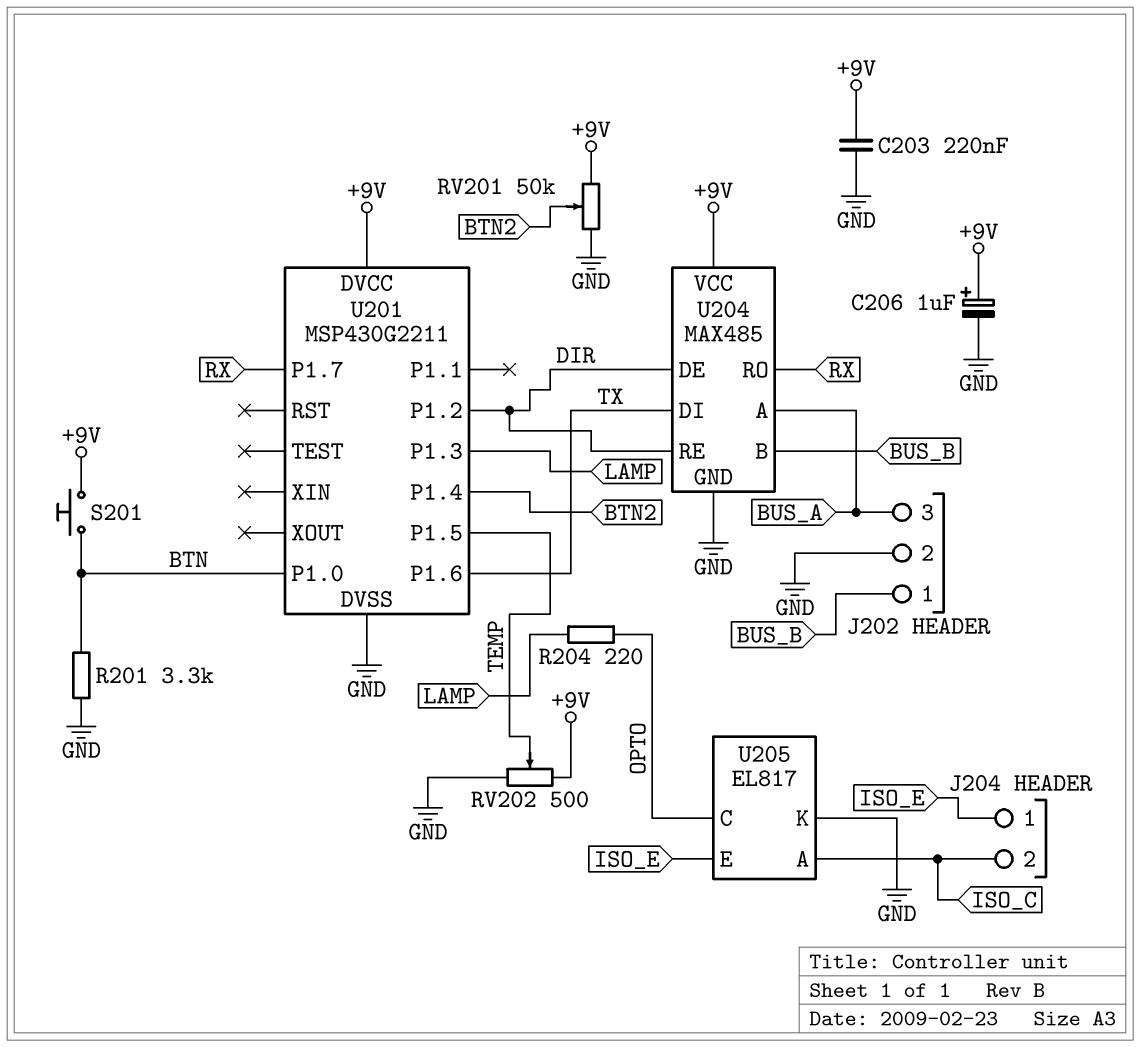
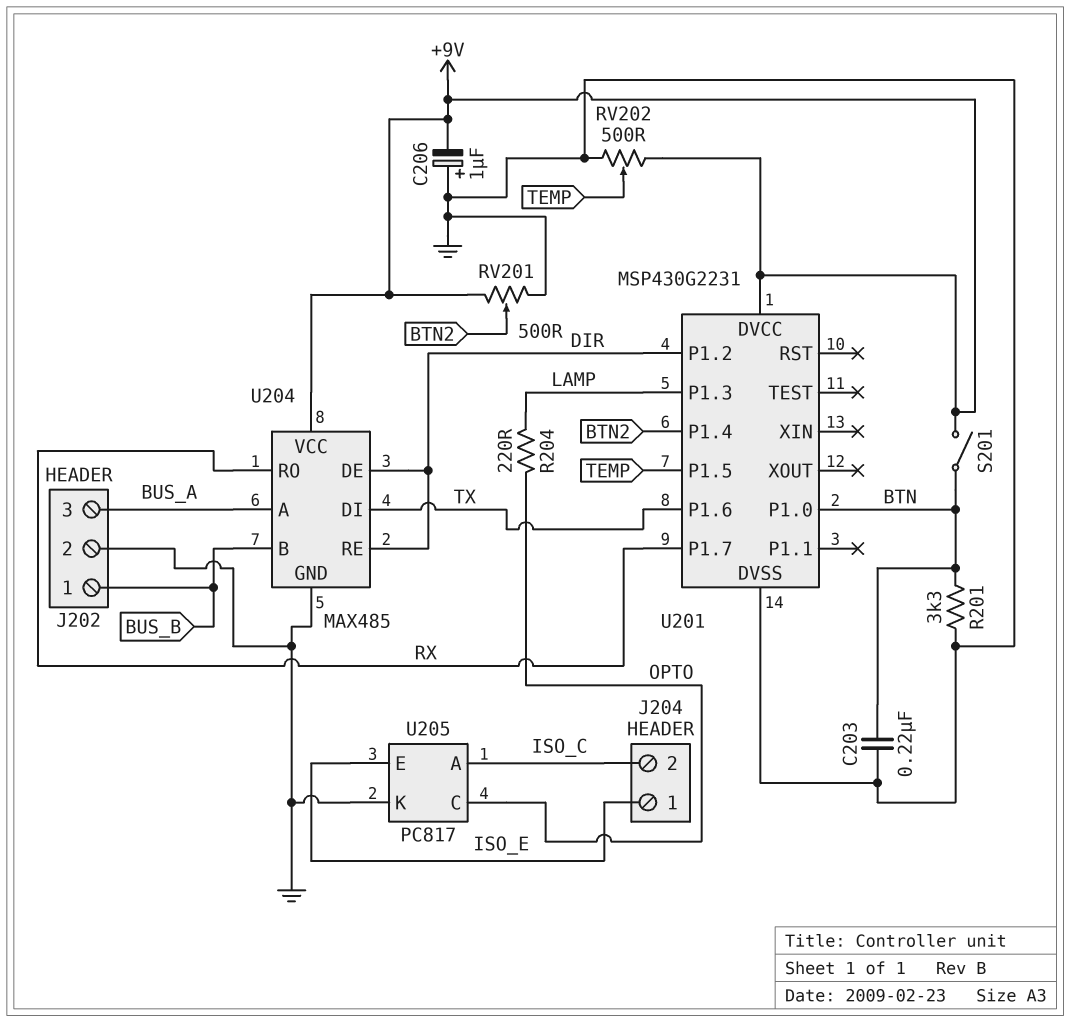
C203: 220nF (+9V, GND) -> 220nF (BTN, GND)
C206: 1uF (plus +9V, minus GND) -> 1uF (plus GND, minus +9V)
RV201: 50k (+9V, GND, wiper BTN2) -> 500 (+9V, GND, wiper BTN2)
S201: button (+9V, BTN) -> switch (+9V, BTN)
U201: MSP430G2211 -> MSP430G2231
U205: EL817 -> PC817

